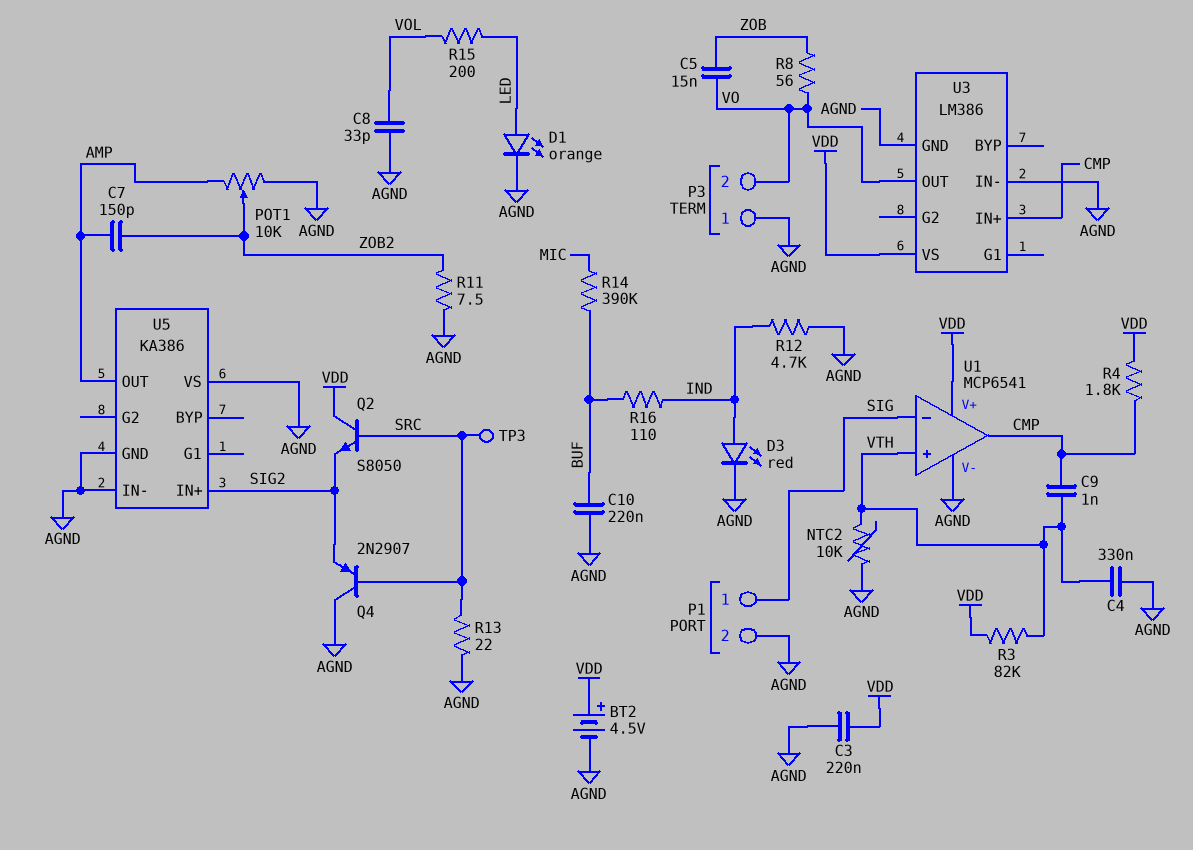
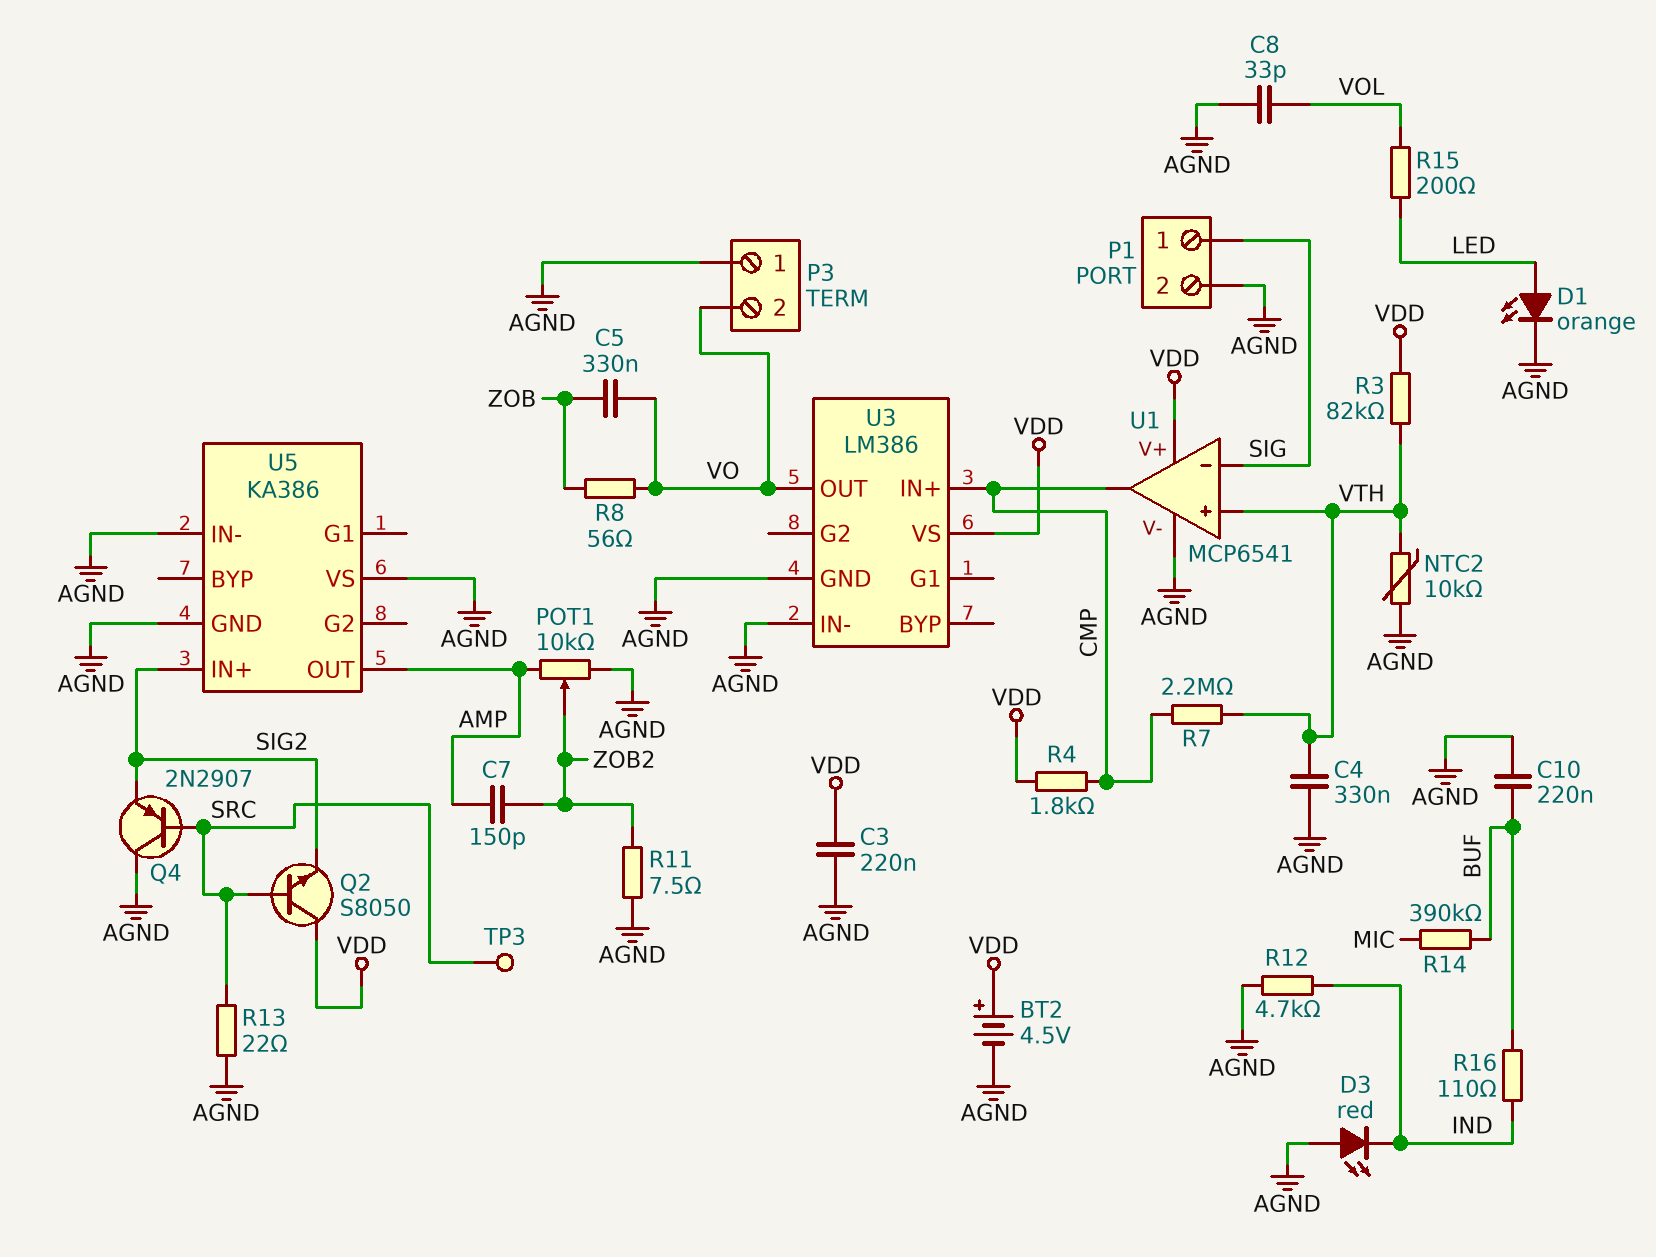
C5: 15nF (VO, ZOB) -> 330nF (VO, ZOB)
C9: 1nF (CMP, VTH) -> none
D3: LED red (A IND, K AGND) -> LED red (A AGND, K IND)
R7: none -> 2.2M (CMP, VTH)

